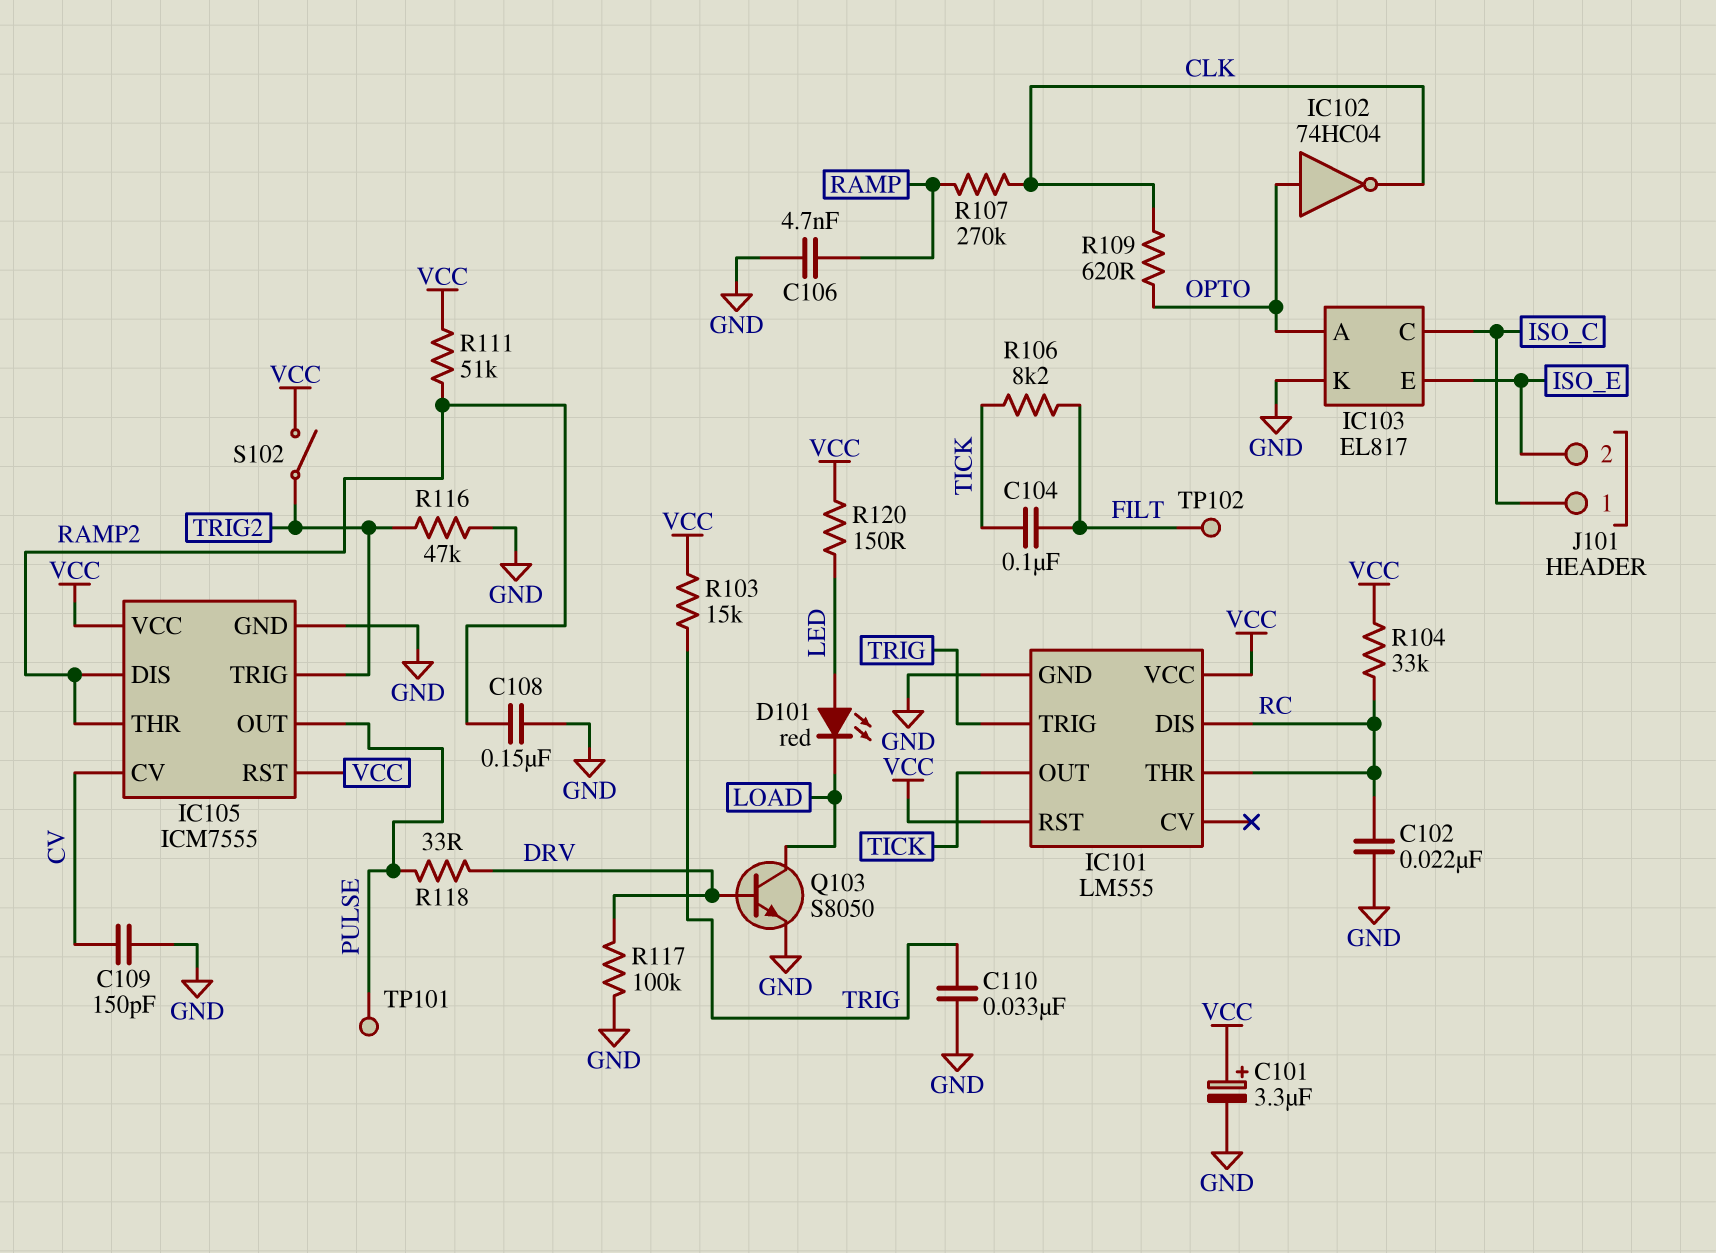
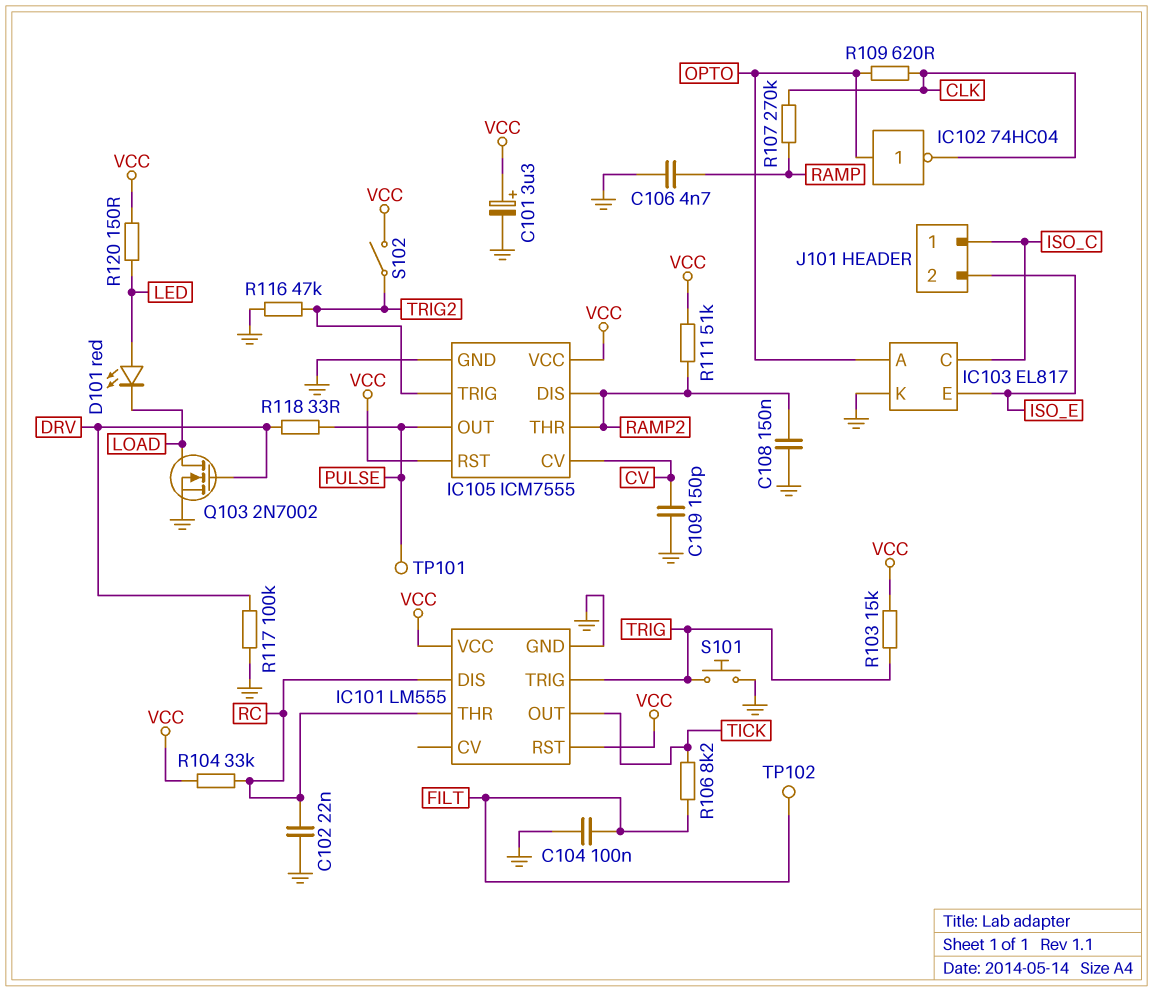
C104: 100nF (FILT, TICK) -> 100nF (FILT, GND)
C110: 33nF (GND, TRIG) -> none
Q103: NPN S8050 (B DRV, C LOAD, E GND) -> NMOS 2N7002 (G DRV, D LOAD, S GND)
S101: none -> button (GND, TRIG)

